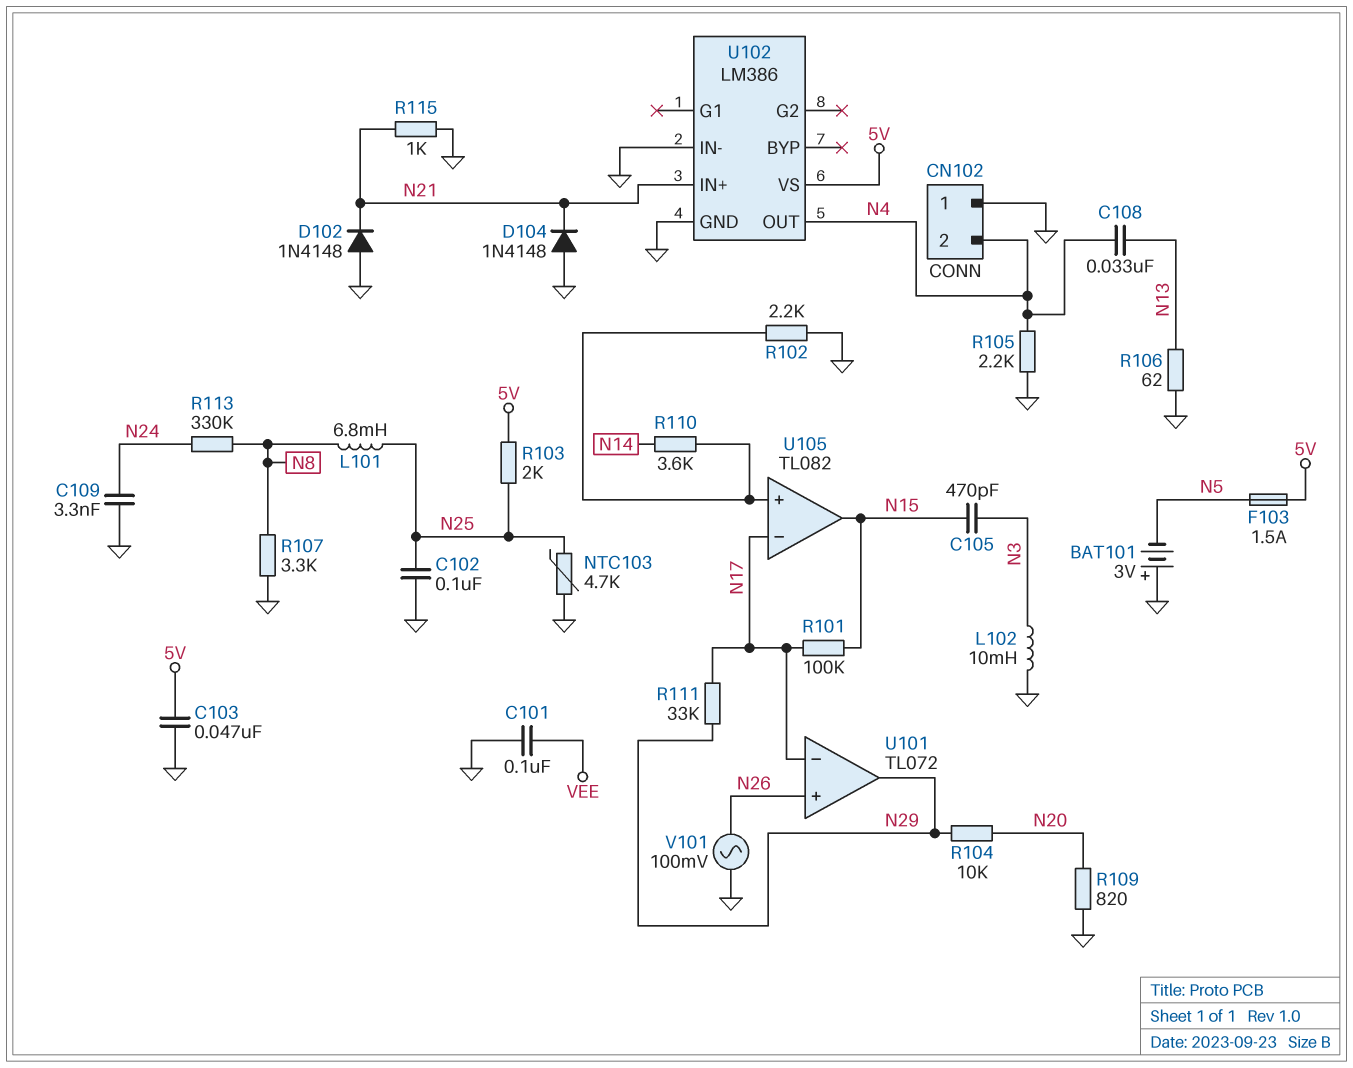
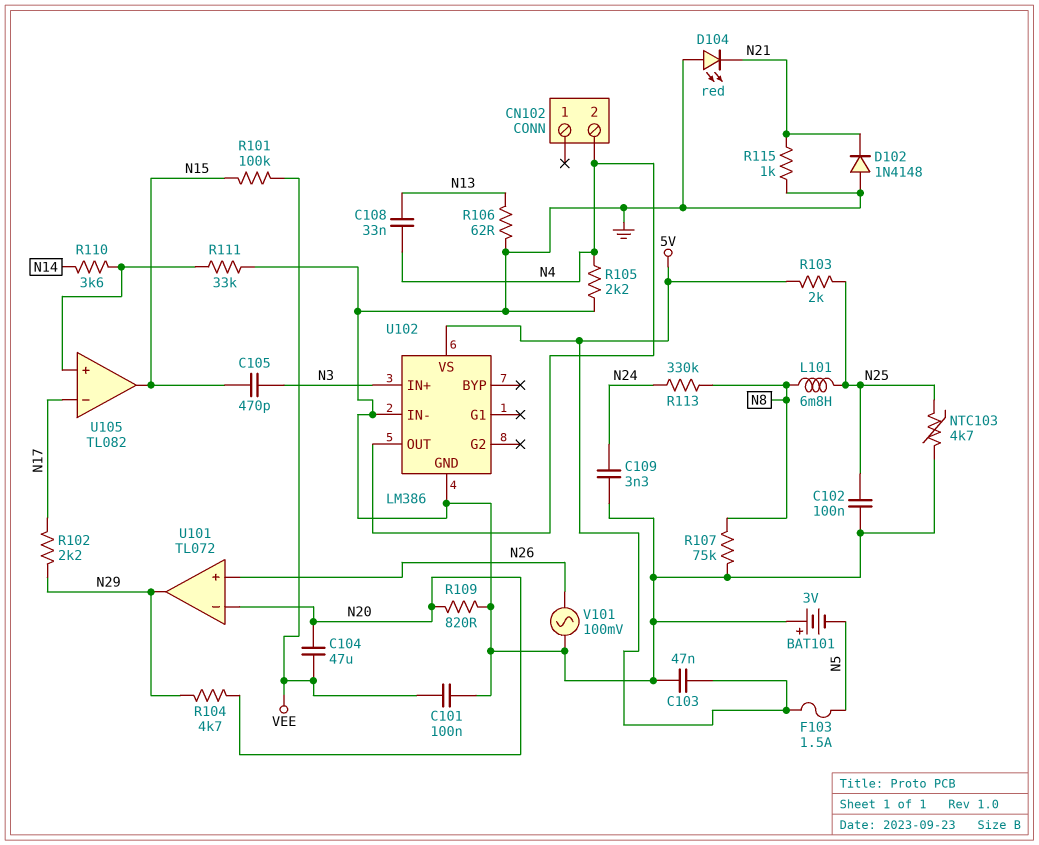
C104: none -> 47uF (N20, VEE)
CN102 pin 1: GND -> none
D104: diode 1N4148 (A GND, K N21) -> LED red (A GND, K N21)
L102: 10mH (GND, N3) -> none
R101: 100k (N15, N17) -> 100k (N15, VEE)
R102: 2.2k (GND, U105/in+) -> 2.2k (N17, N29)
R104: 10k (N20, N29) -> 4.7k (N20, N29)
R107: 3.3k (GND, N8) -> 75k (GND, N8)
R111: 33k (N17, N29) -> 33k (GND, U105/in+)
U101 pin in-: N17 -> N20
U102 pin IN+: N21 -> N3

